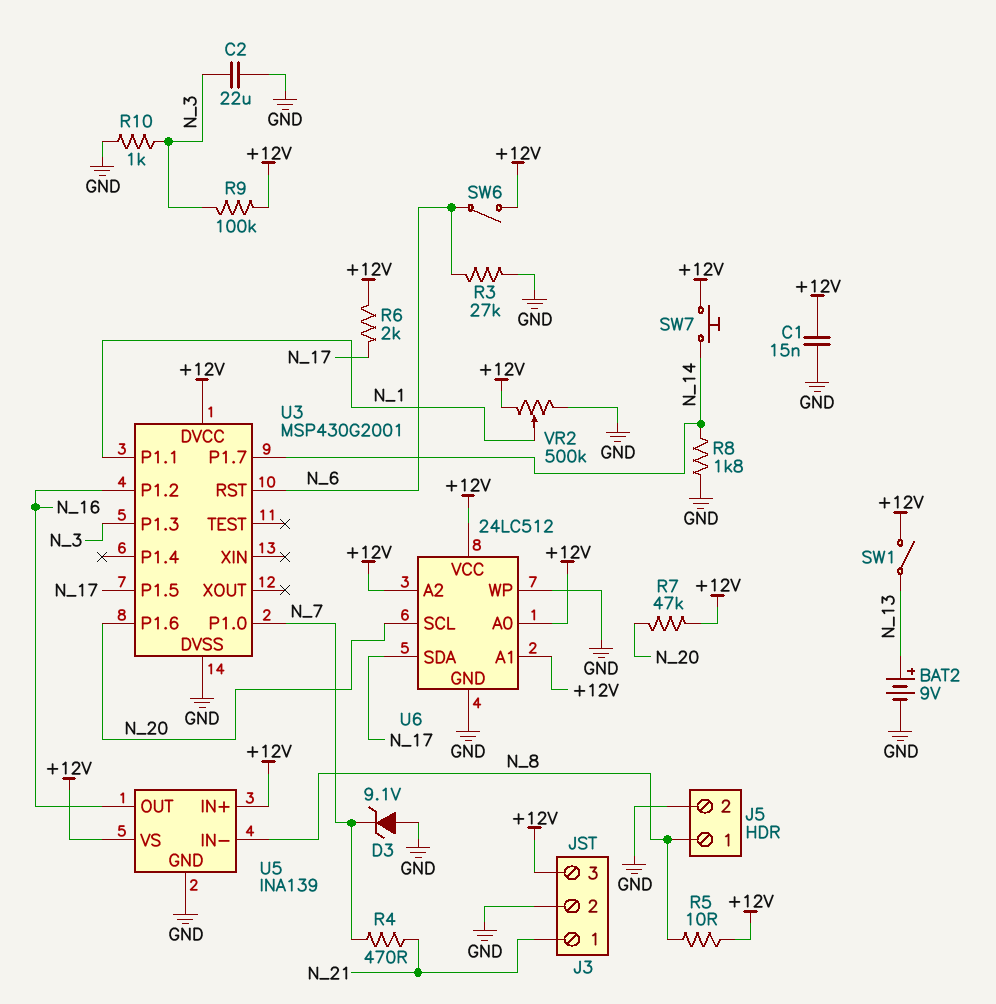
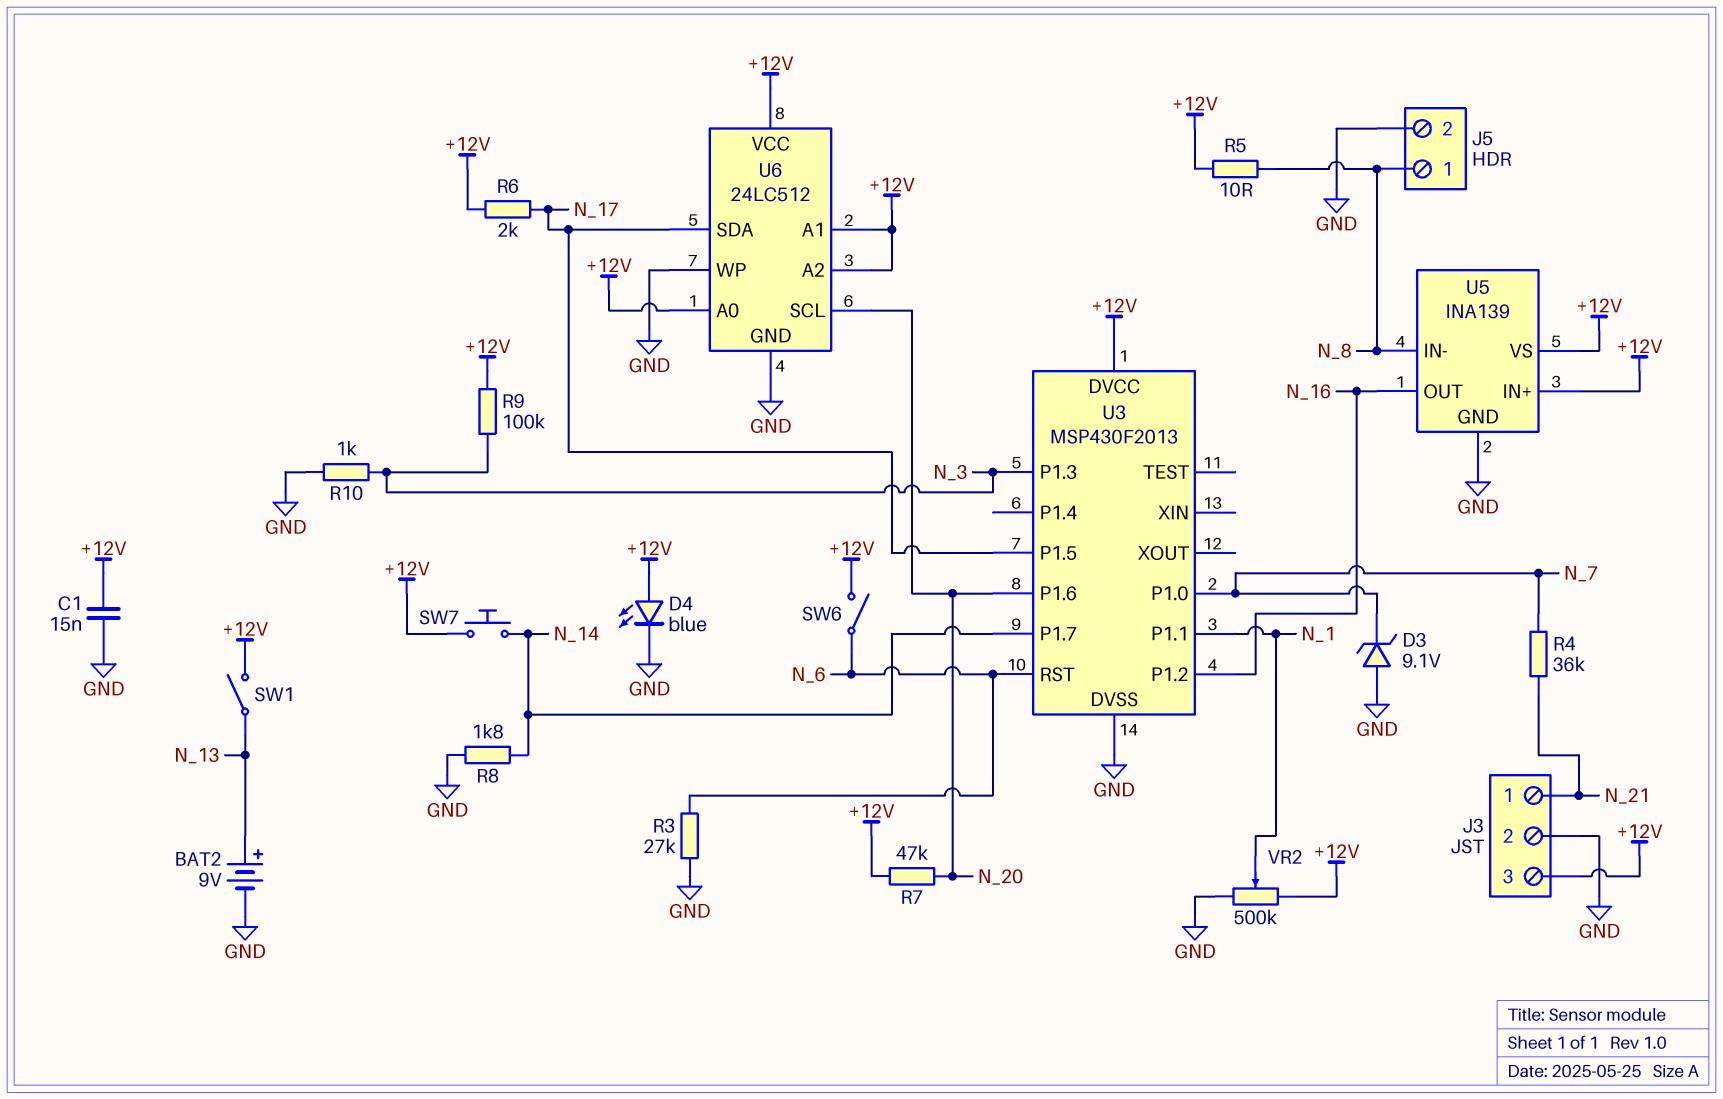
C2: 22uF (GND, N_3) -> none
D4: none -> LED blue (A +12V, K GND)
R4: 470 (N_7, N_21) -> 36k (N_7, N_21)
U3: MSP430G2001 -> MSP430F2013

